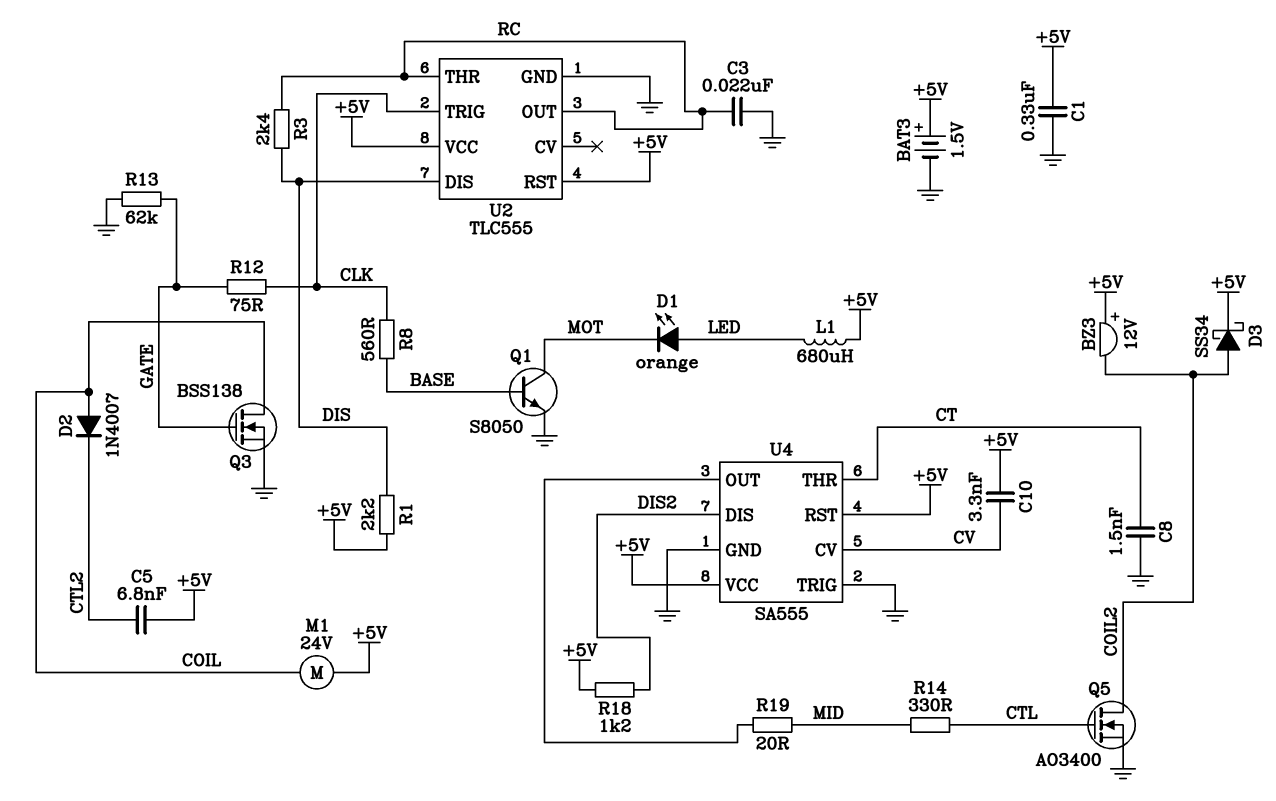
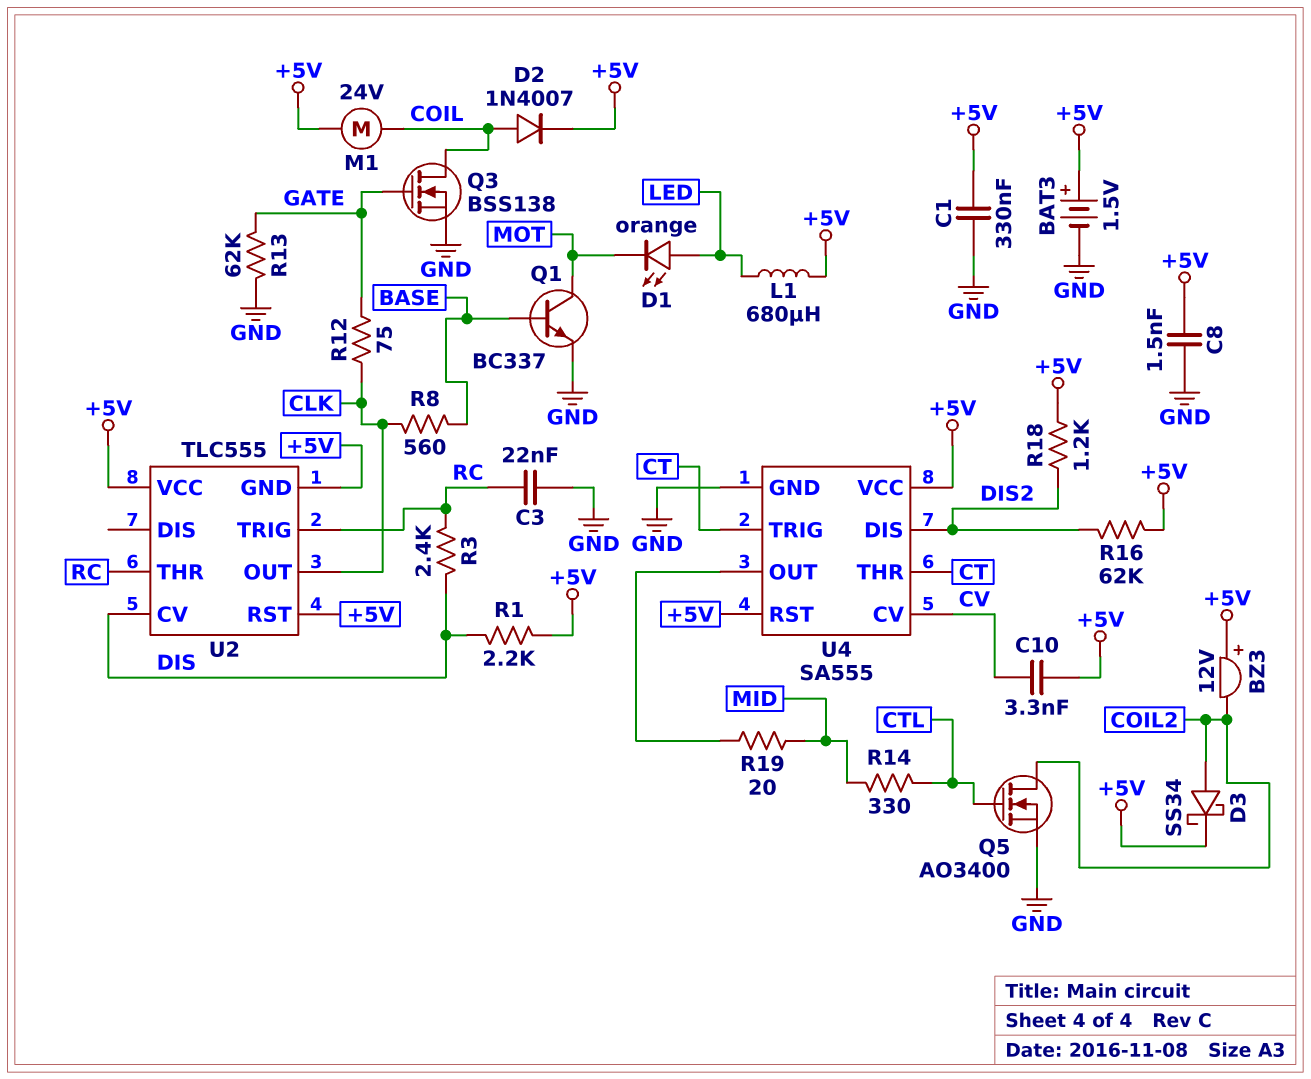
C5: 6.8nF (+5V, CTL2) -> none
C8: 1.5nF (CT, GND) -> 1.5nF (+5V, GND)
D2: diode 1N4007 (A COIL, K CTL2) -> diode 1N4007 (A COIL, K +5V)
Q1: NPN S8050 (B BASE, C MOT, E GND) -> NPN BC337 (B BASE, C MOT, E GND)
R16: none -> 62k (+5V, DIS2)
U2 pin CV: none -> DIS
U2 pin DIS: DIS -> none
U2 pin GND: GND -> +5V
U2 pin OUT: RC -> CLK
U2 pin TRIG: CLK -> RC
U4 pin TRIG: GND -> CT

